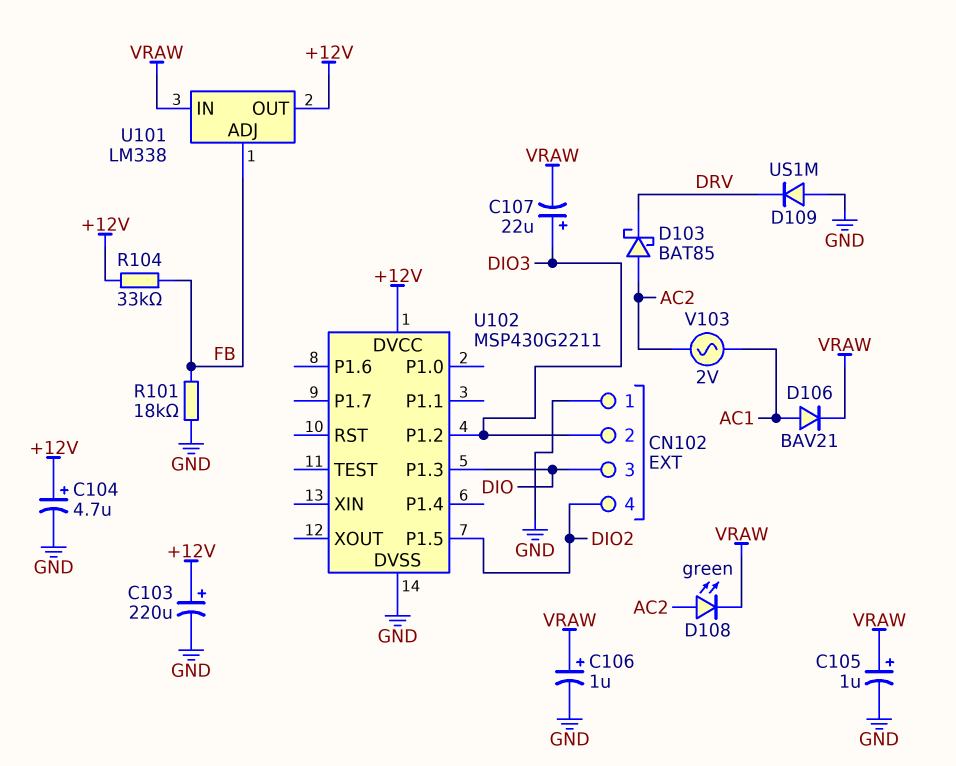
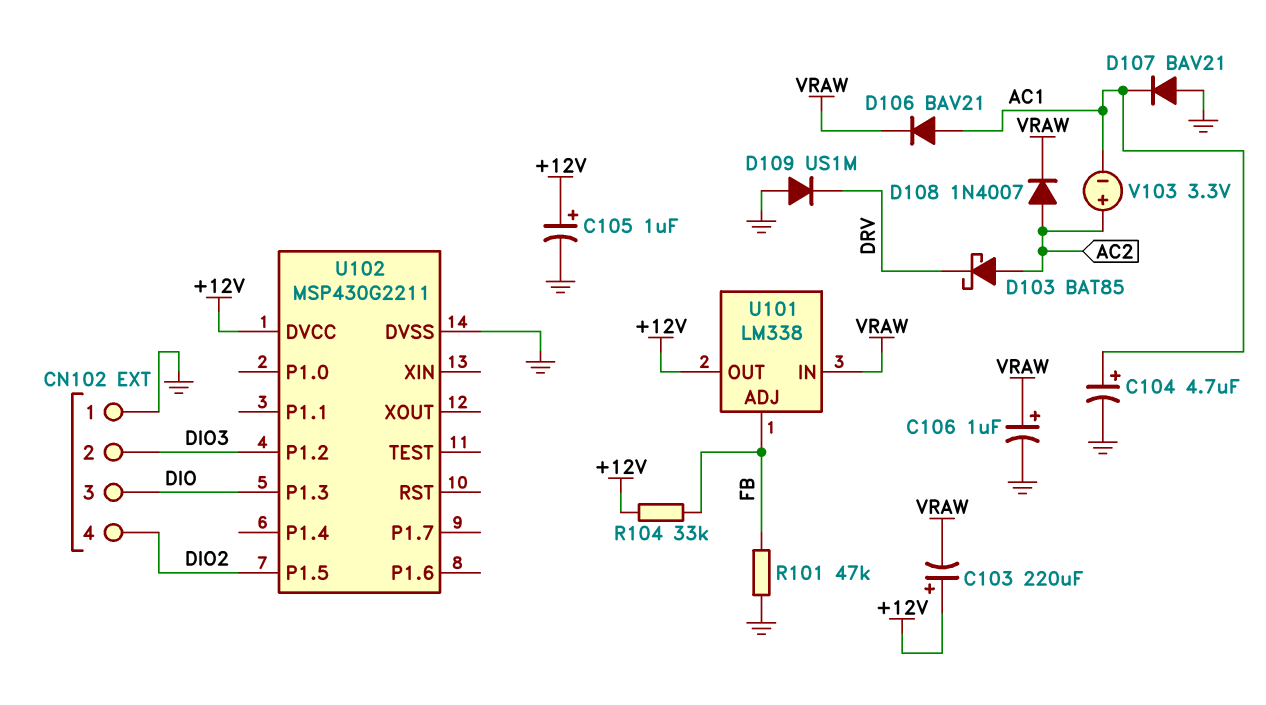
C103: 220uF (plus +12V, minus GND) -> 220uF (plus +12V, minus VRAW)
C104: 4.7uF (plus +12V, minus GND) -> 4.7uF (plus AC1, minus GND)
C105: 1uF (plus VRAW, minus GND) -> 1uF (plus +12V, minus GND)
C107: 22uF (plus DIO3, minus VRAW) -> none
D107: none -> diode BAV21 (A GND, K AC1)
D108: LED green (A AC2, K VRAW) -> diode 1N4007 (A AC2, K VRAW)
R101: 18k (FB, GND) -> 47k (FB, GND)
V103: AC 2V (AC1, AC2) -> 3.3V (plus AC2, minus AC1)

